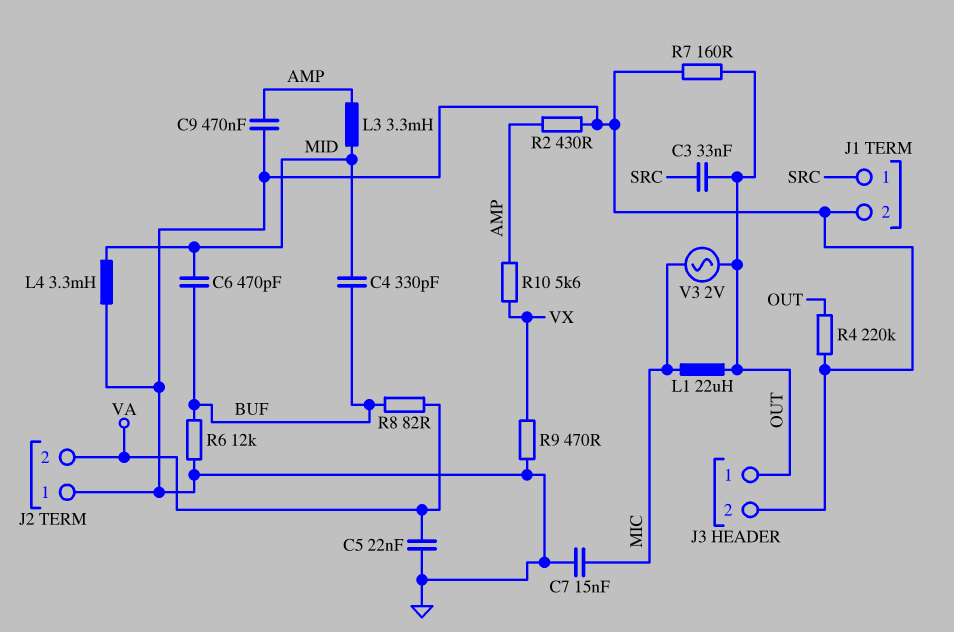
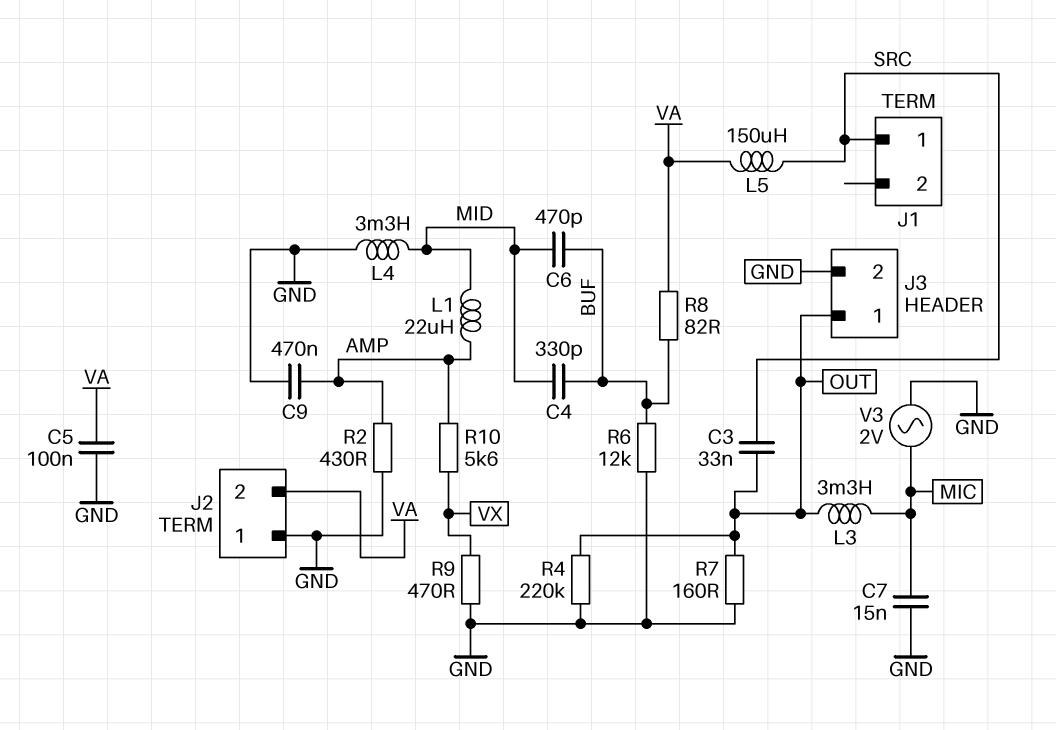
C5: 22nF (GND, VA) -> 100nF (GND, VA)
J1 pin 2: GND -> none
L1: 22uH (MIC, OUT) -> 22uH (AMP, MID)
L3: 3.3mH (AMP, MID) -> 3.3mH (MIC, OUT)
L5: none -> 150uH (SRC, VA)
V3: AC 2V (MIC, OUT) -> AC 2V (GND, MIC)

